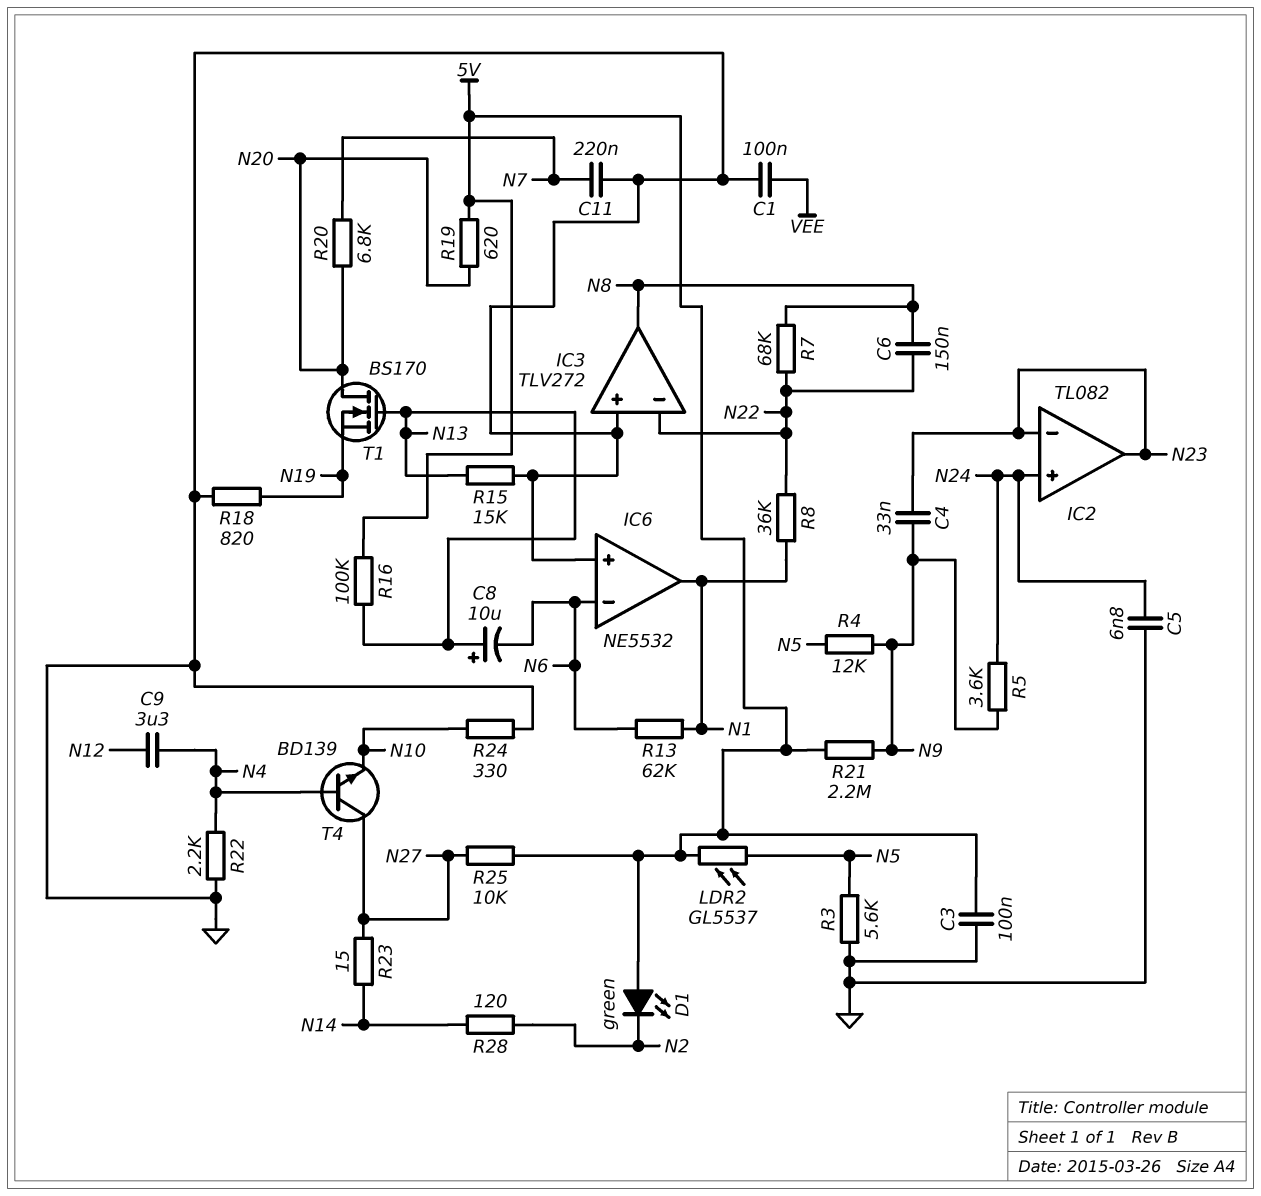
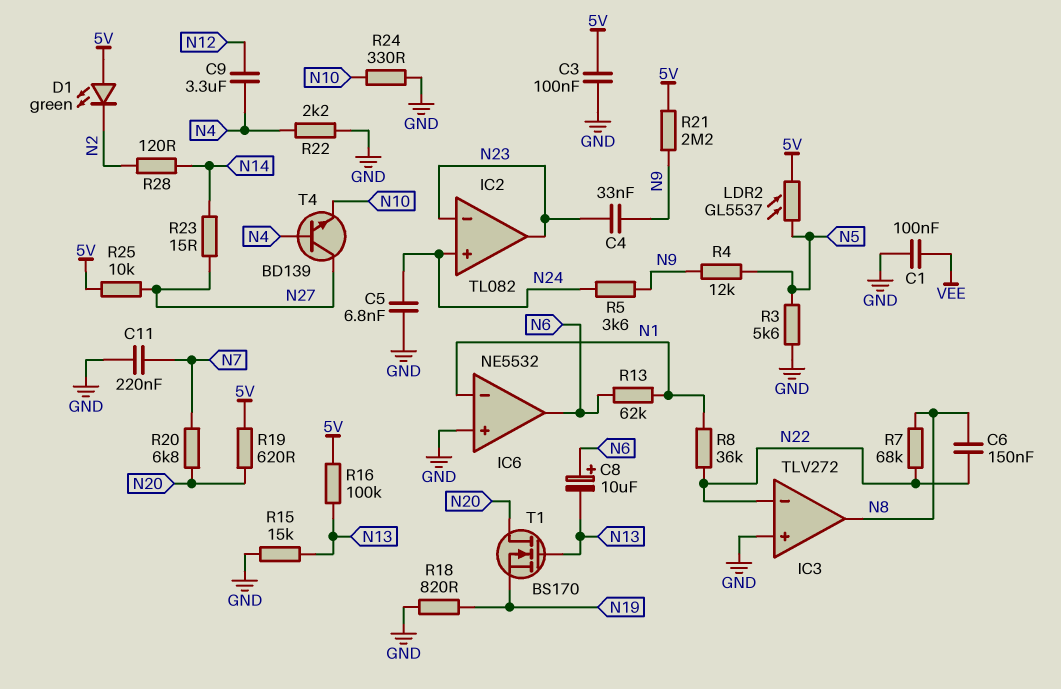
C8: 10uF (plus N13, minus N6) -> 10uF (plus N6, minus N13)
IC6 pin in-: N6 -> N1
IC6 pin out: N1 -> N6

